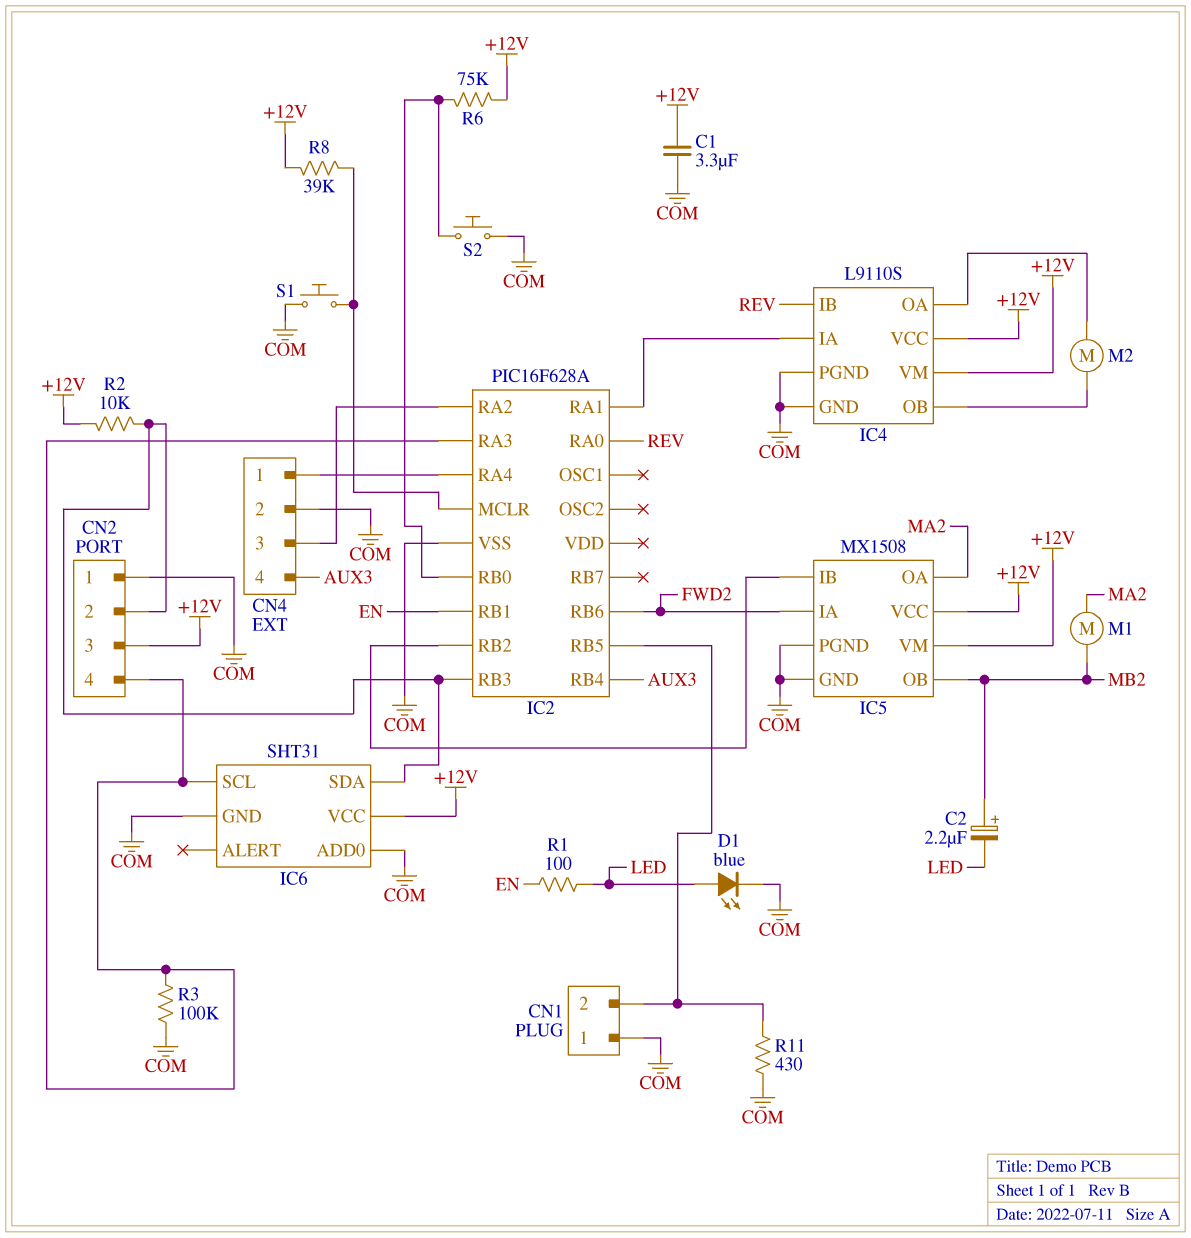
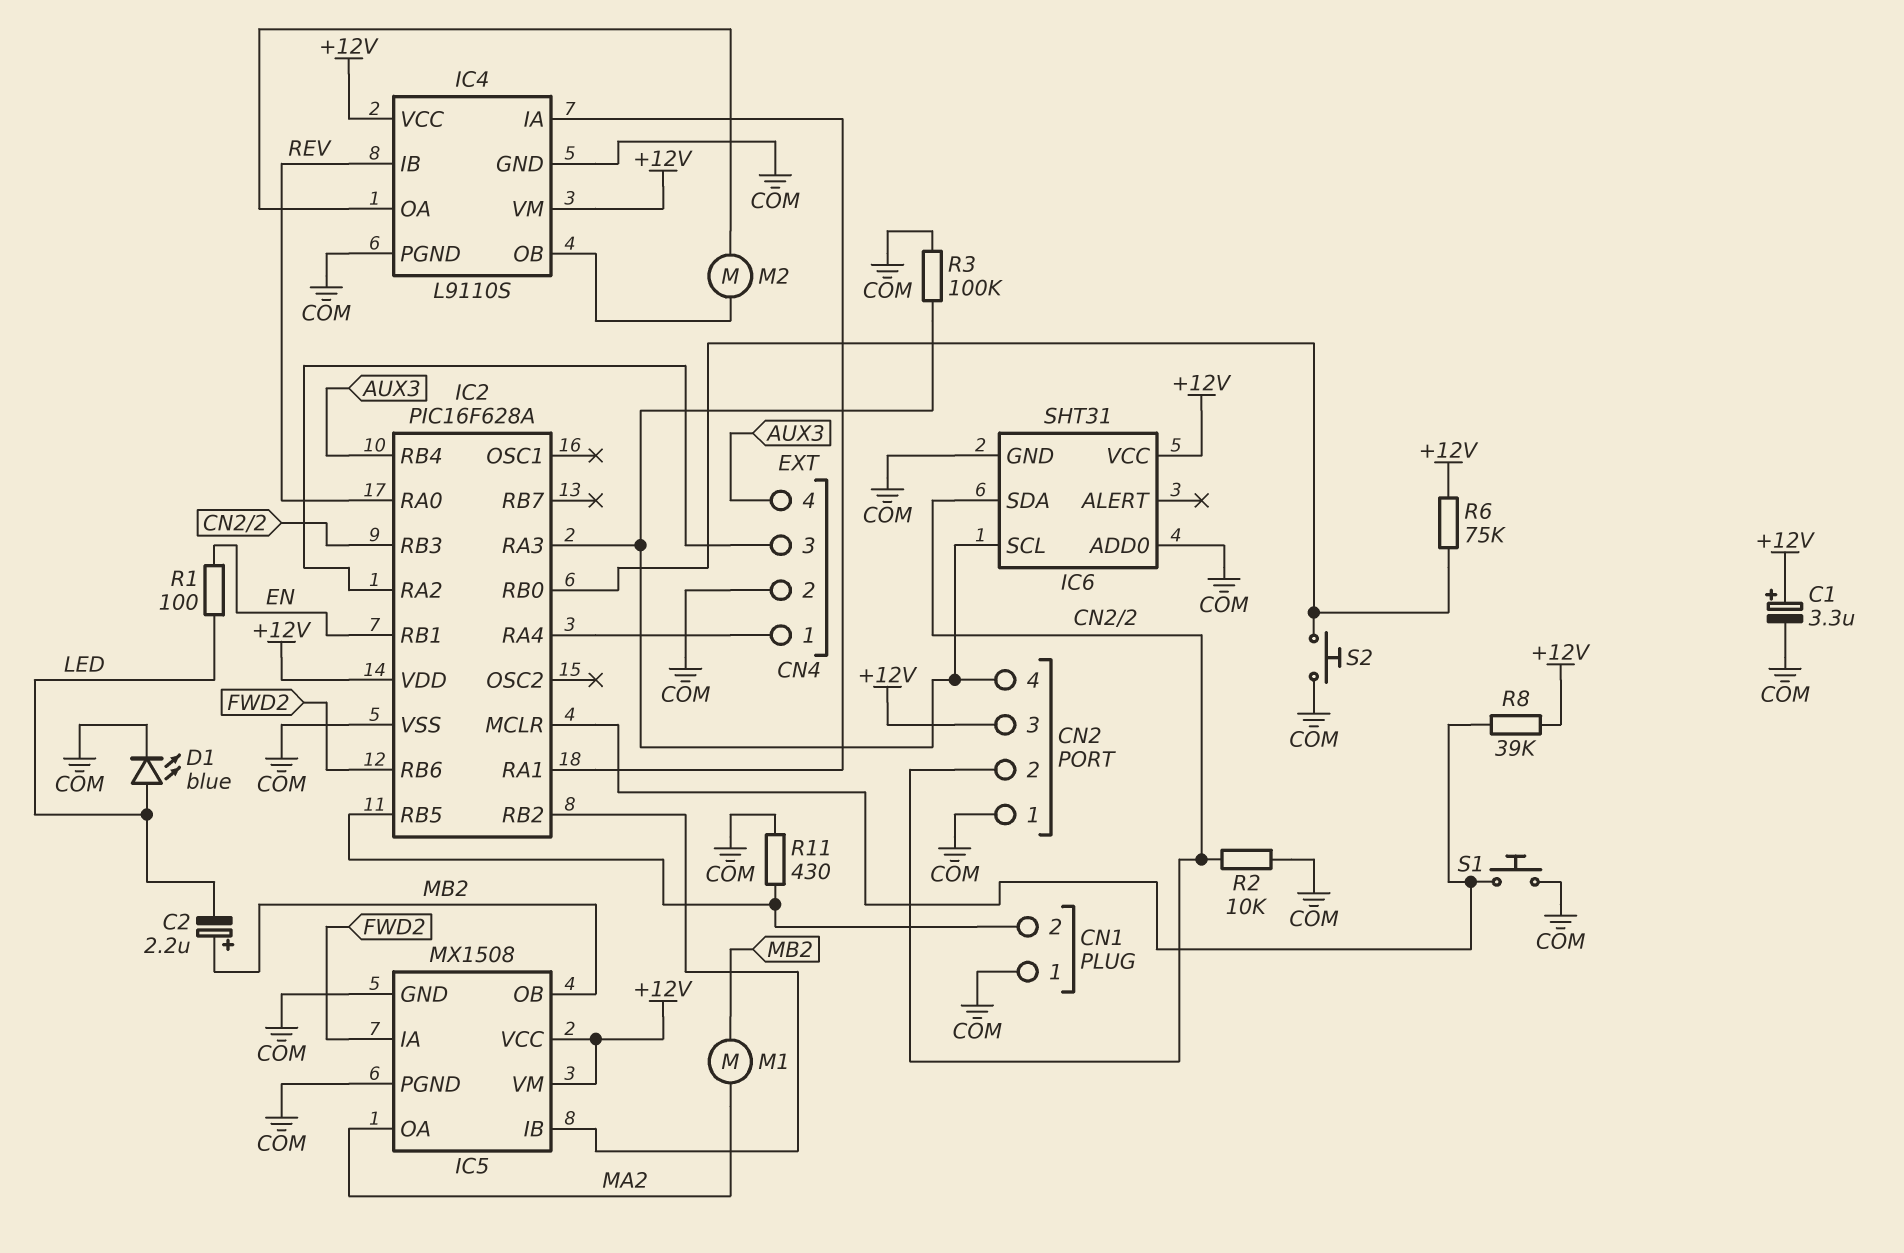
C1: 3.3uF (+12V, COM) -> 3.3uF (plus +12V, minus COM)
IC2 pin VDD: none -> +12V
R2: 10k (+12V, CN2/2) -> 10k (CN2/2, COM)

